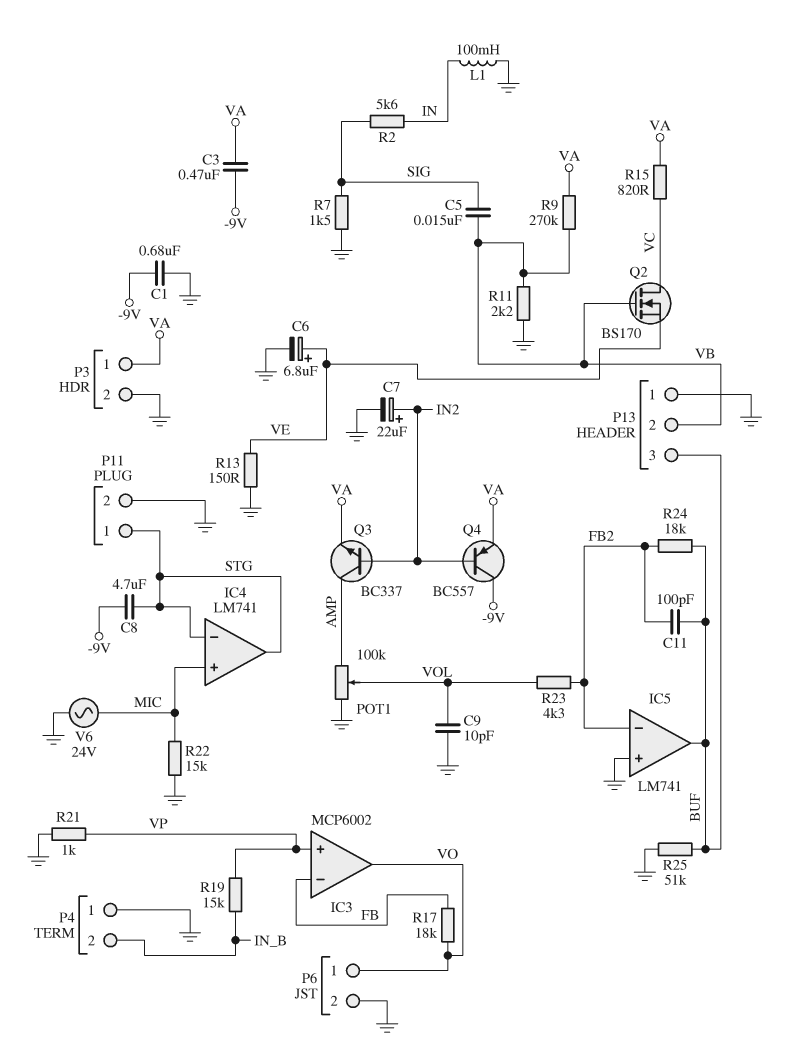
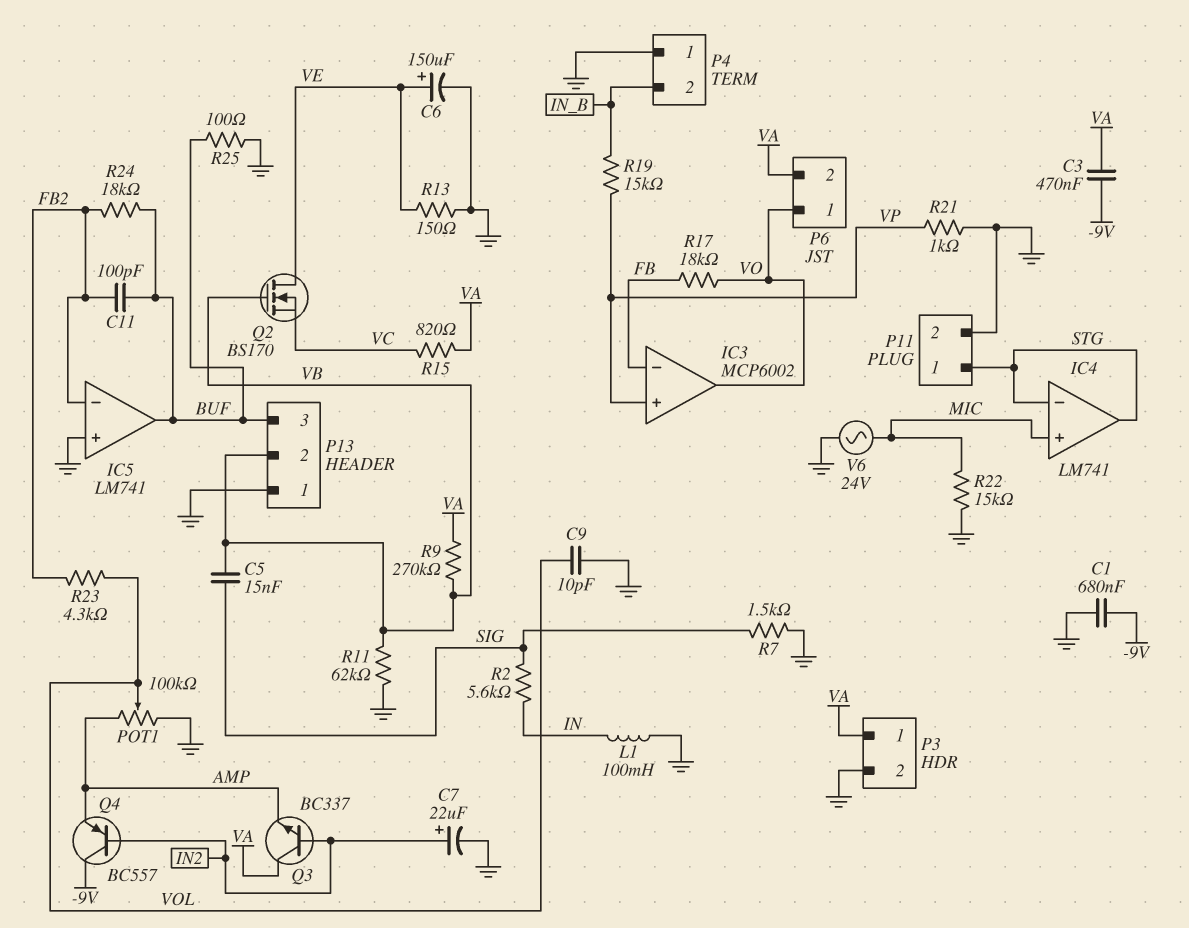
C6: 6.8uF (plus VE, minus GND) -> 150uF (plus VE, minus GND)
C8: 4.7uF (-9V, STG) -> none
P6 pin 2: GND -> VA
Q2: NMOS BS170 (G VB, D VC, S VE) -> NMOS BS170 (G VB, D VE, S VC)
Q3: NPN BC337 (B IN2, C AMP, E VA) -> NPN BC337 (B IN2, C VA, E AMP)
Q4: PNP BC557 (B IN2, C -9V, E VA) -> PNP BC557 (B IN2, C -9V, E AMP)
R11: 2.2k (GND, VB) -> 62k (GND, VB)
R25: 51k (BUF, GND) -> 100 (BUF, GND)

